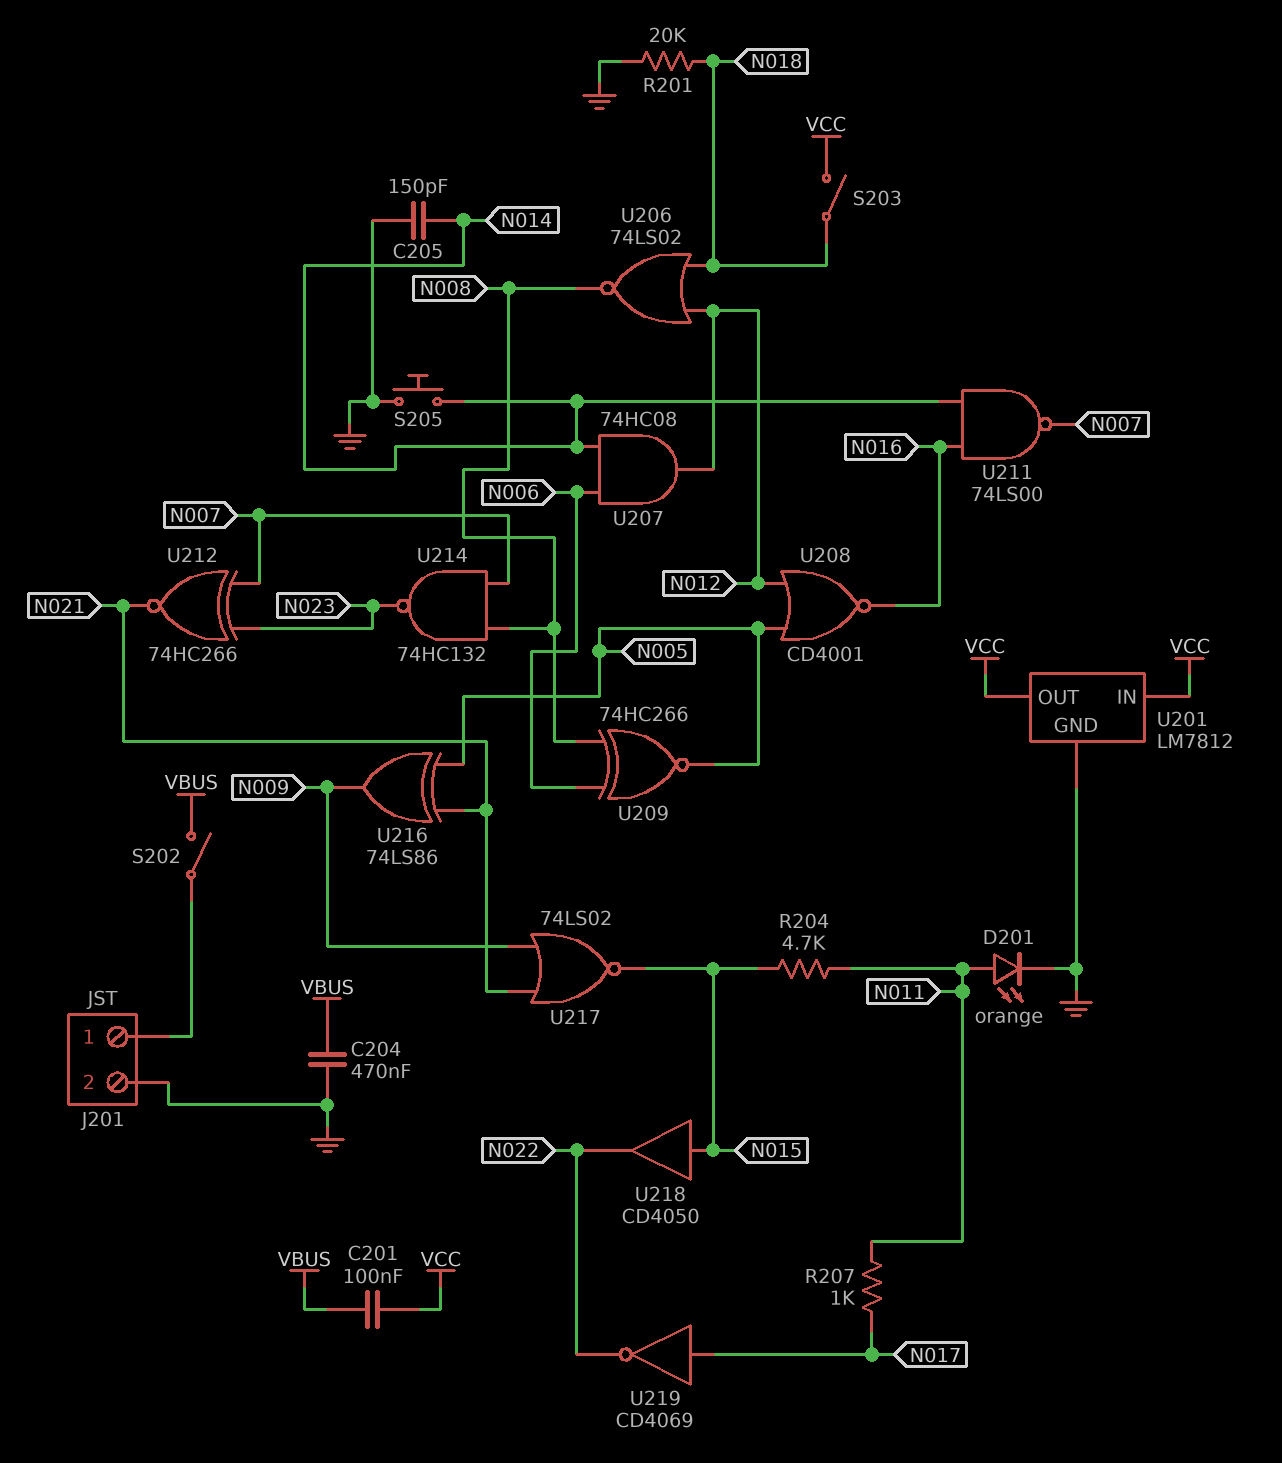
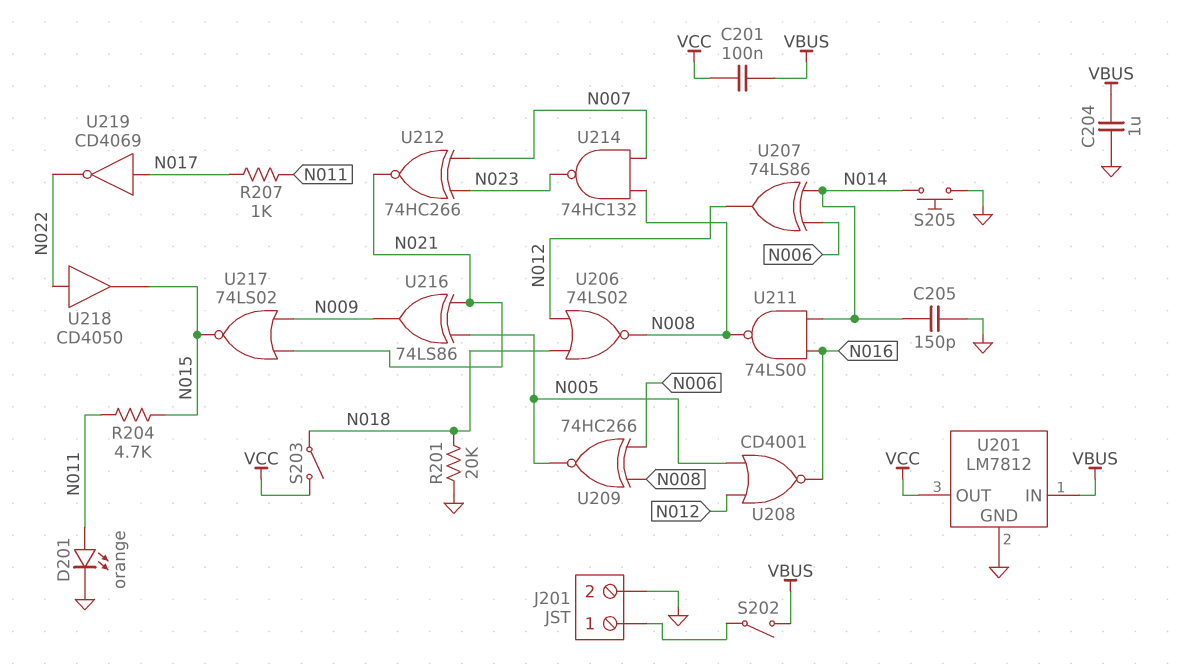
C204: 470nF (GND, VBUS) -> 1uF (GND, VBUS)
U201 pin IN: VCC -> VBUS
U207: AND 74HC08 (in N006, in N014, out N012) -> XOR 74LS86 (in N006, in N014, out N012)
U211: NAND 74LS00 (in N014, in N016, out N007) -> NAND 74LS00 (in N014, in N016, out N008)
U218: buffer CD4050 (in N015, out N022) -> buffer CD4050 (in N022, out N015)

